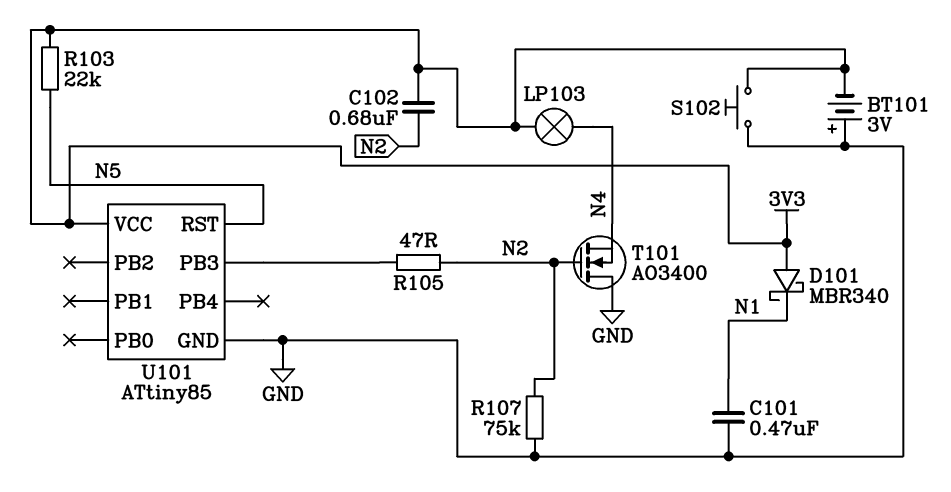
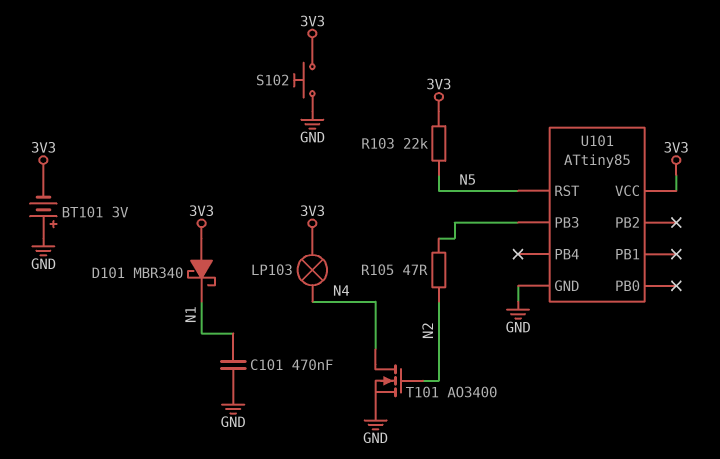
C102: 680nF (3V3, N2) -> none
R107: 75k (GND, N2) -> none
T101: NMOS AO3400 (G N2, D GND, S N4) -> NMOS AO3400 (G N2, D N4, S GND)

